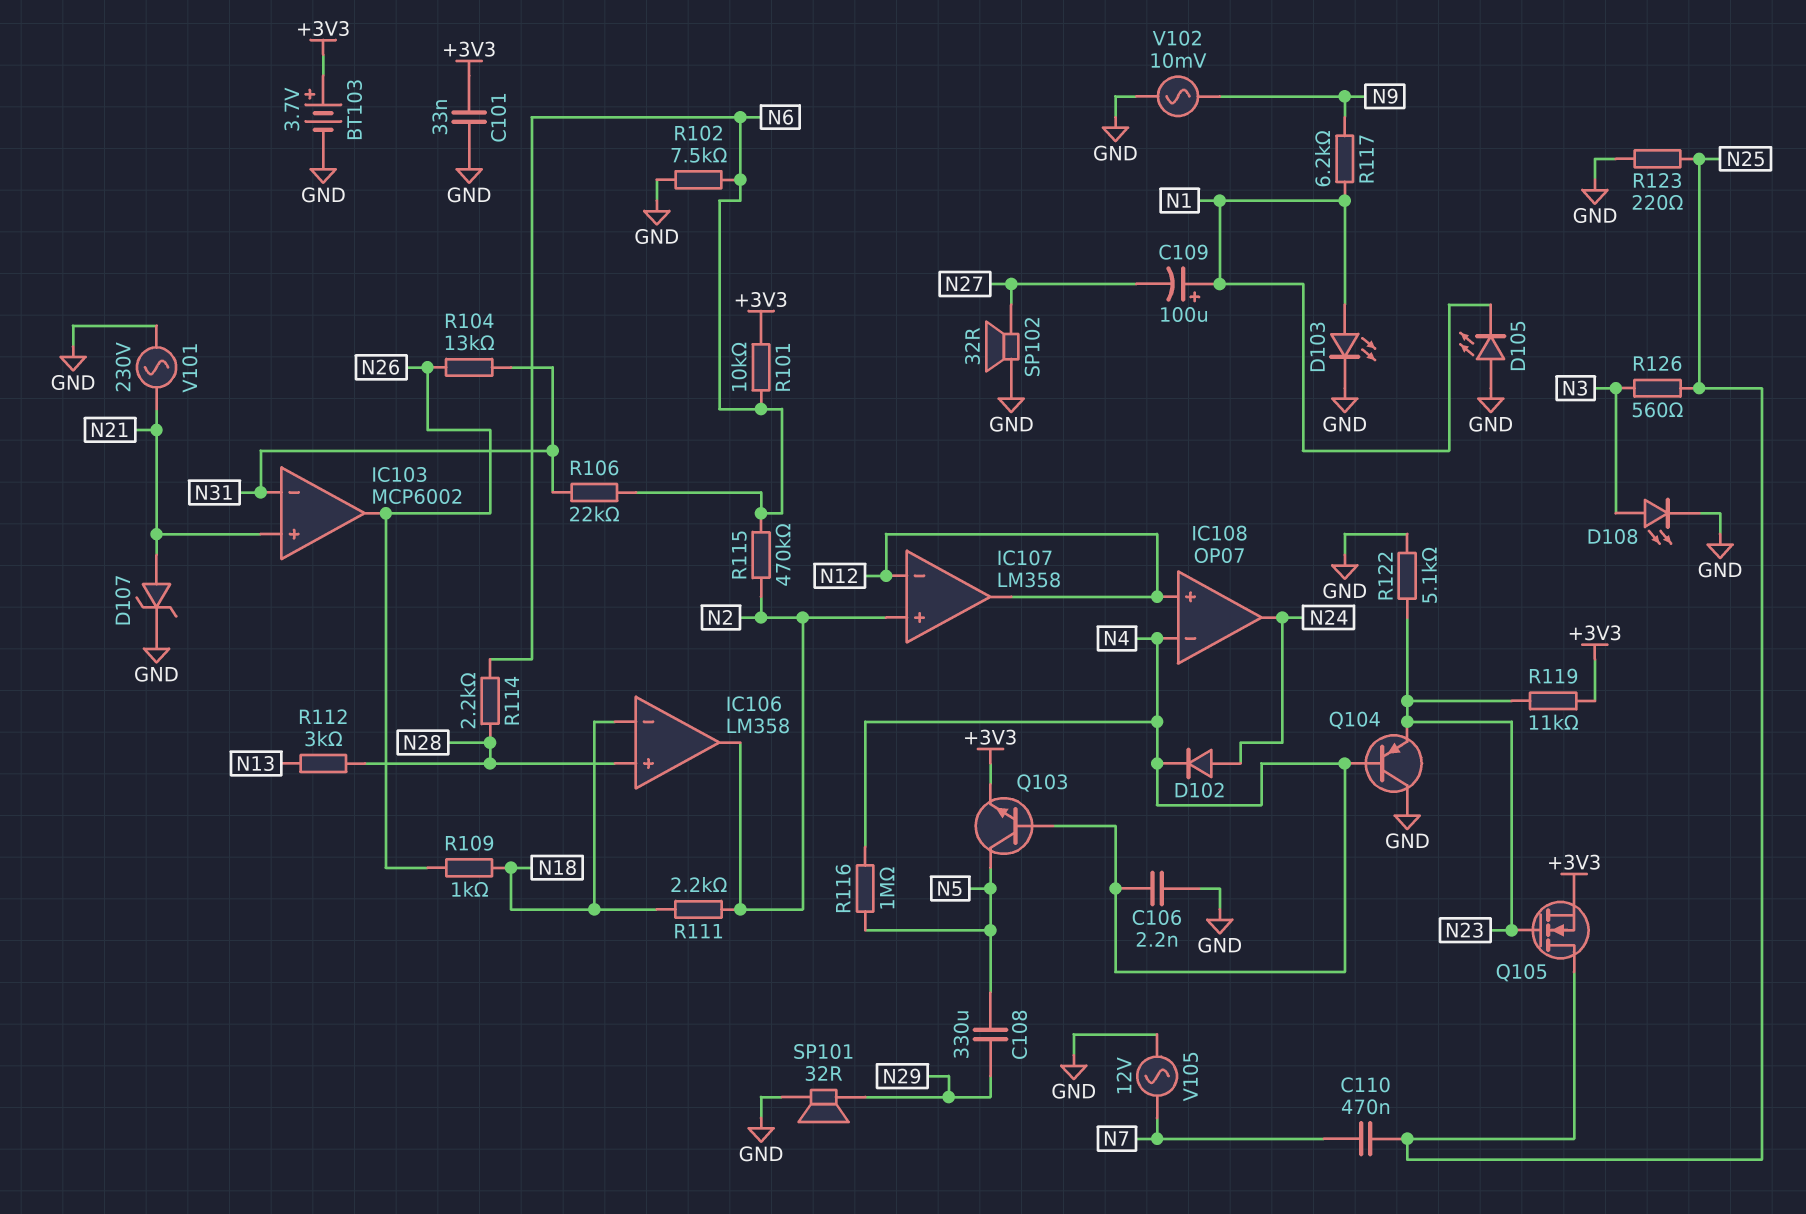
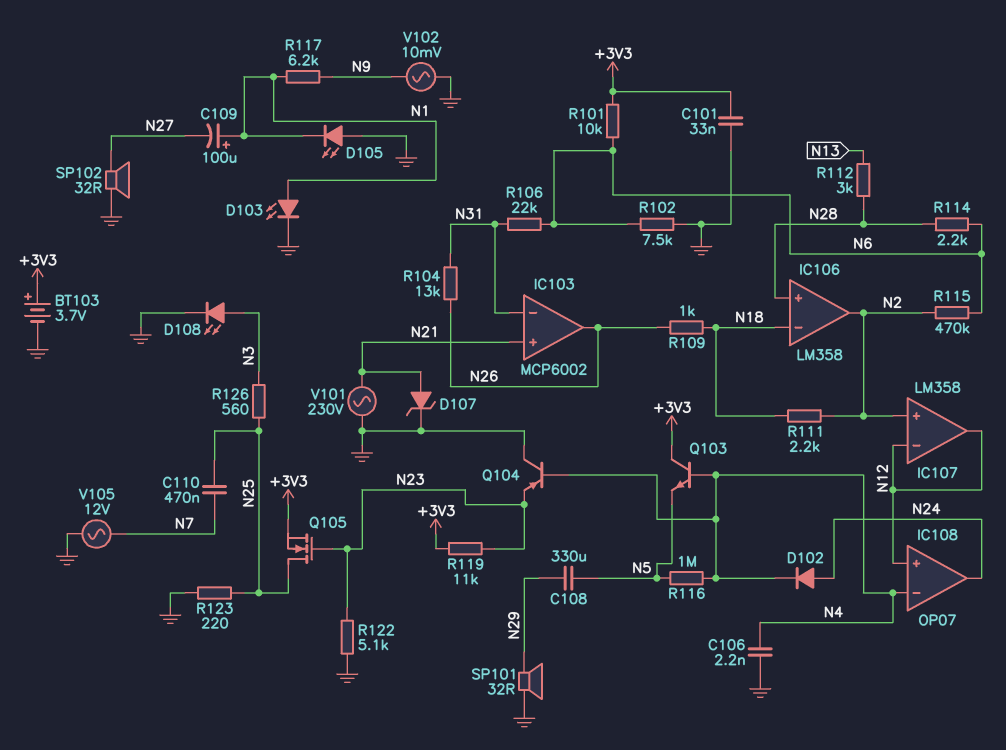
Q103: NPN (B N4, C N5, E +3V3) -> NPN (B N4, C +3V3, E N5)

